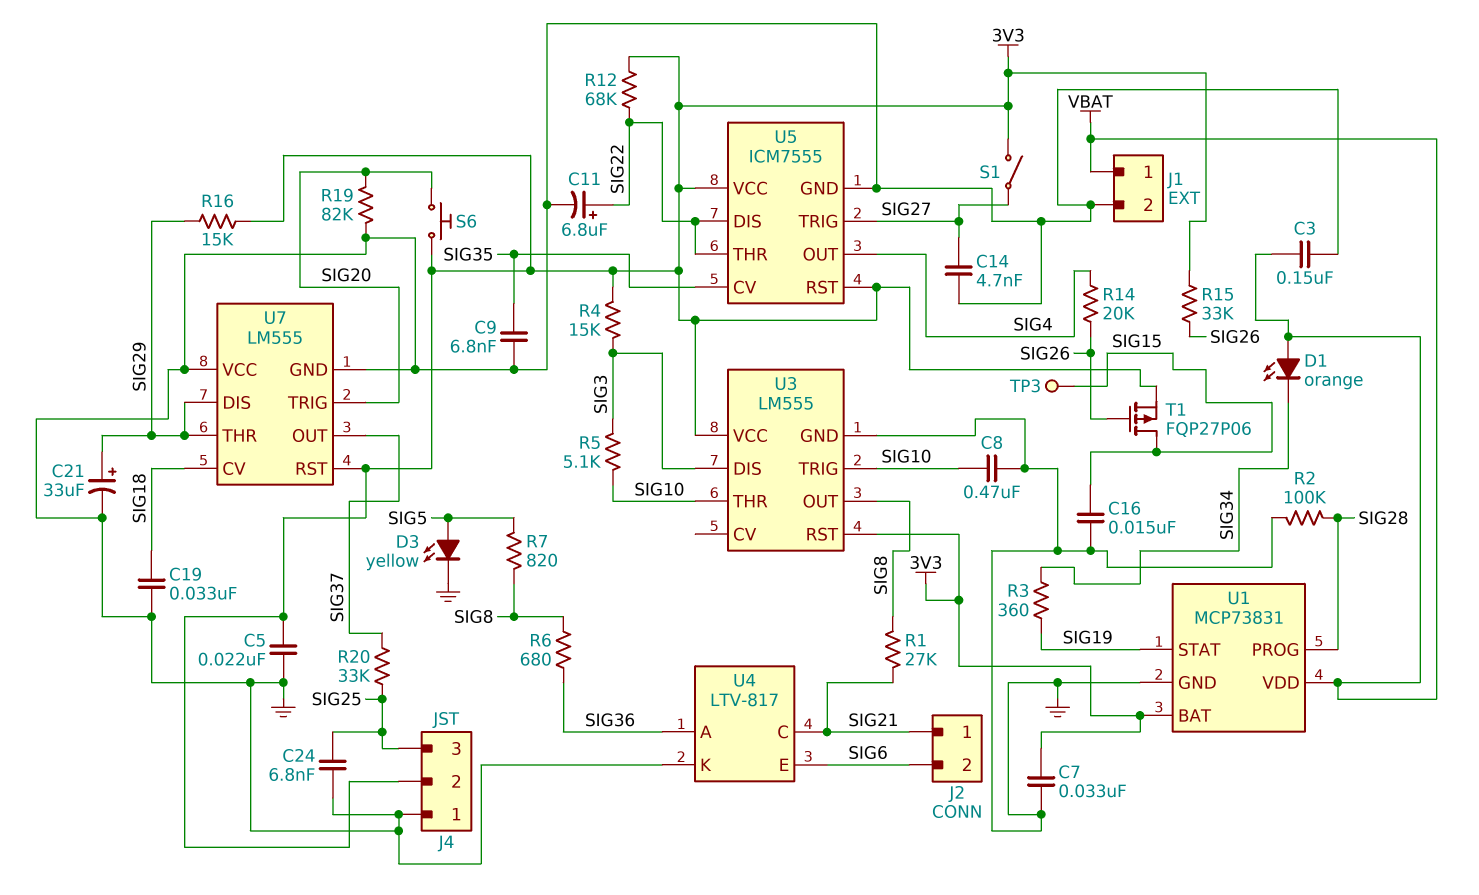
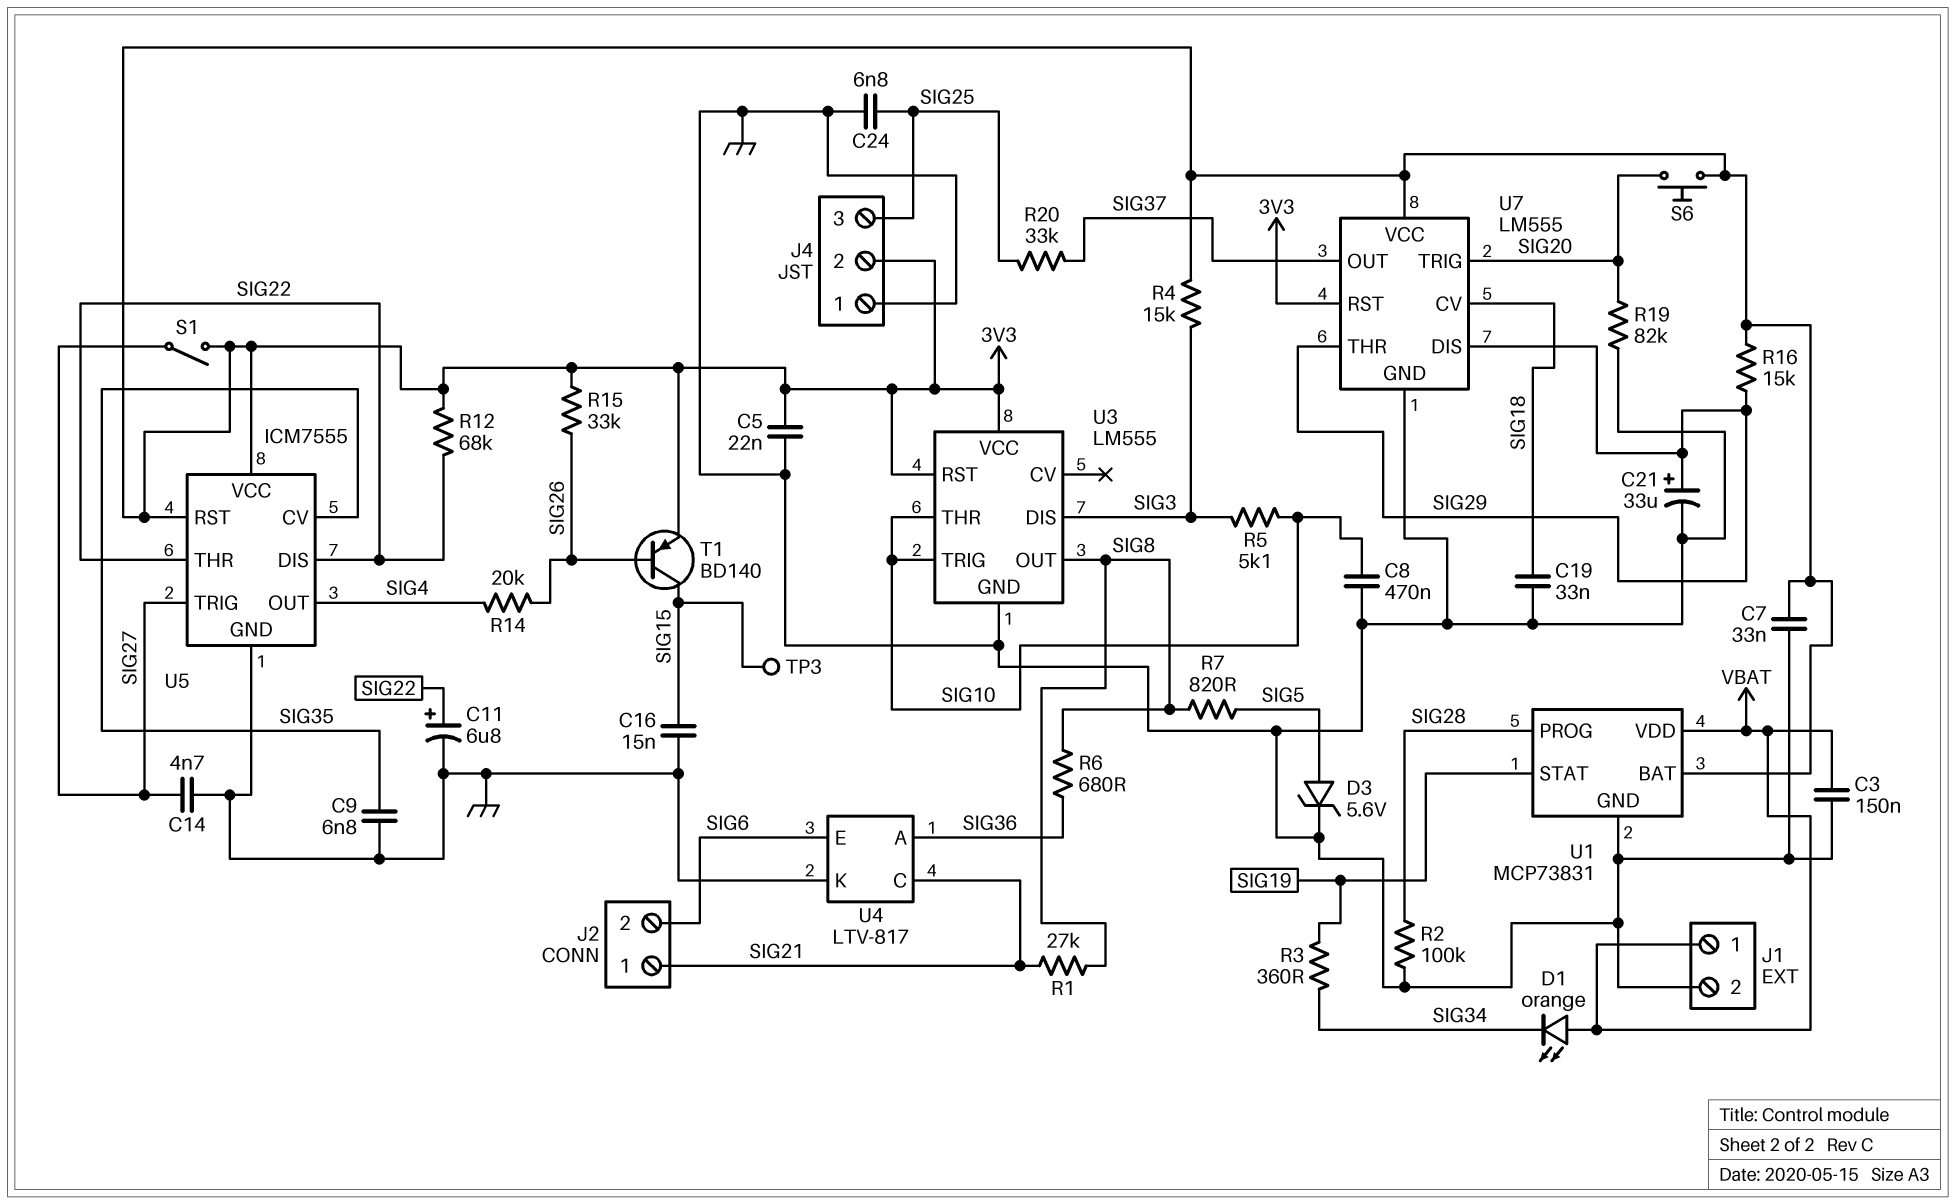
D3: LED yellow (A SIG5, K GND) -> zener 5.6V (A SIG5, K GND)
T1: PMOS FQP27P06 (G SIG26, D SIG15, S 3V3) -> PNP BD140 (B SIG26, C SIG15, E 3V3)
U7 pin VCC: GND -> 3V3

